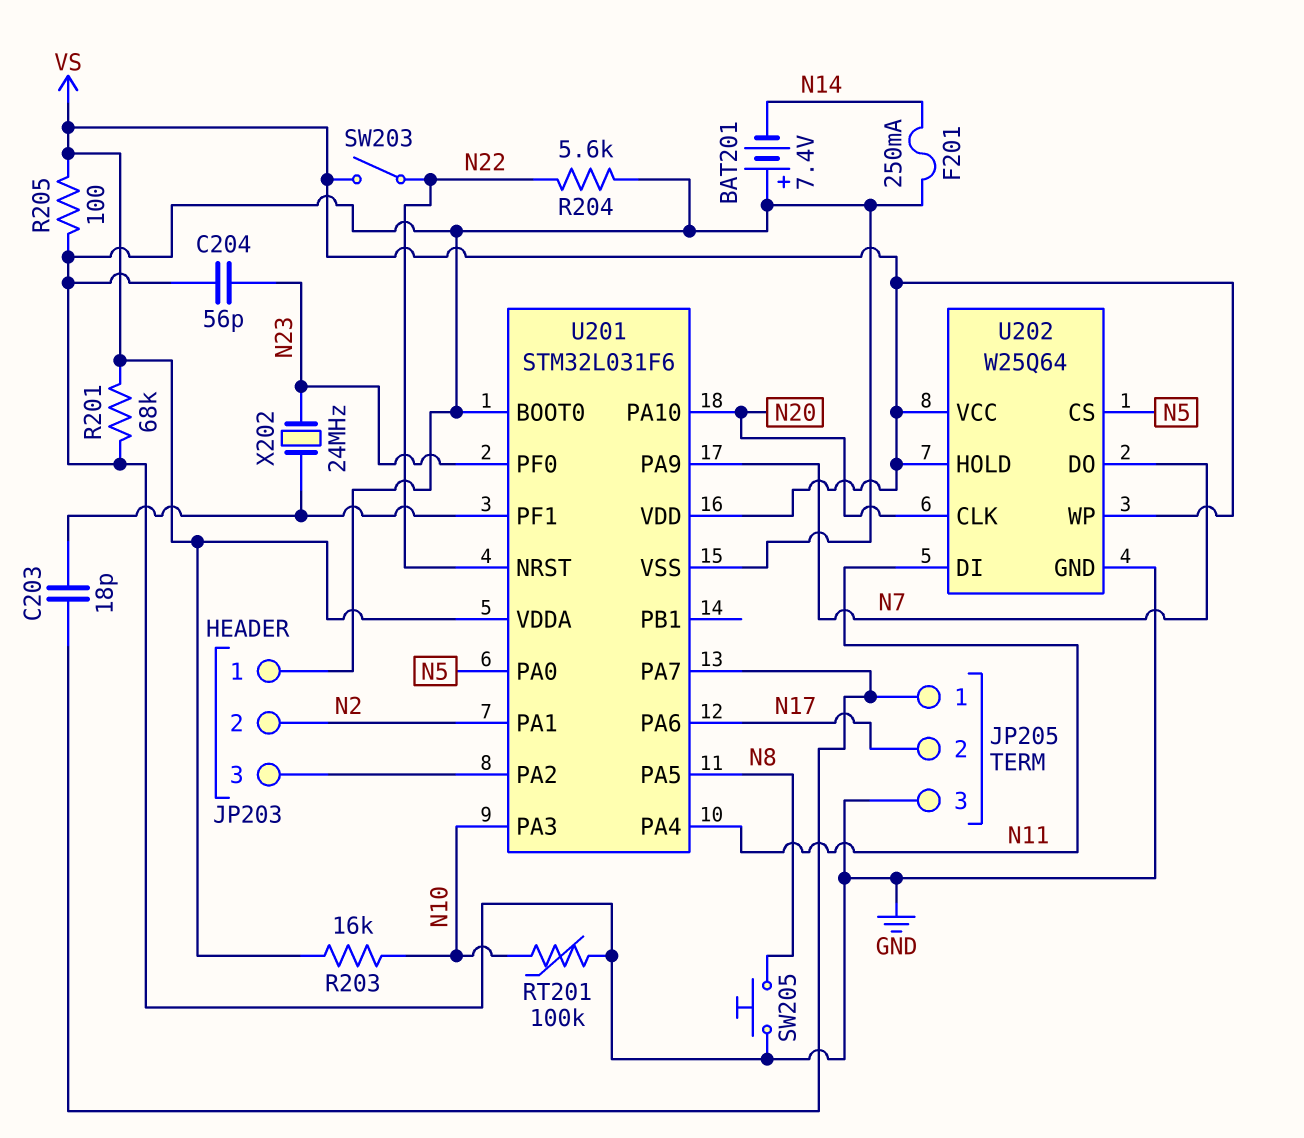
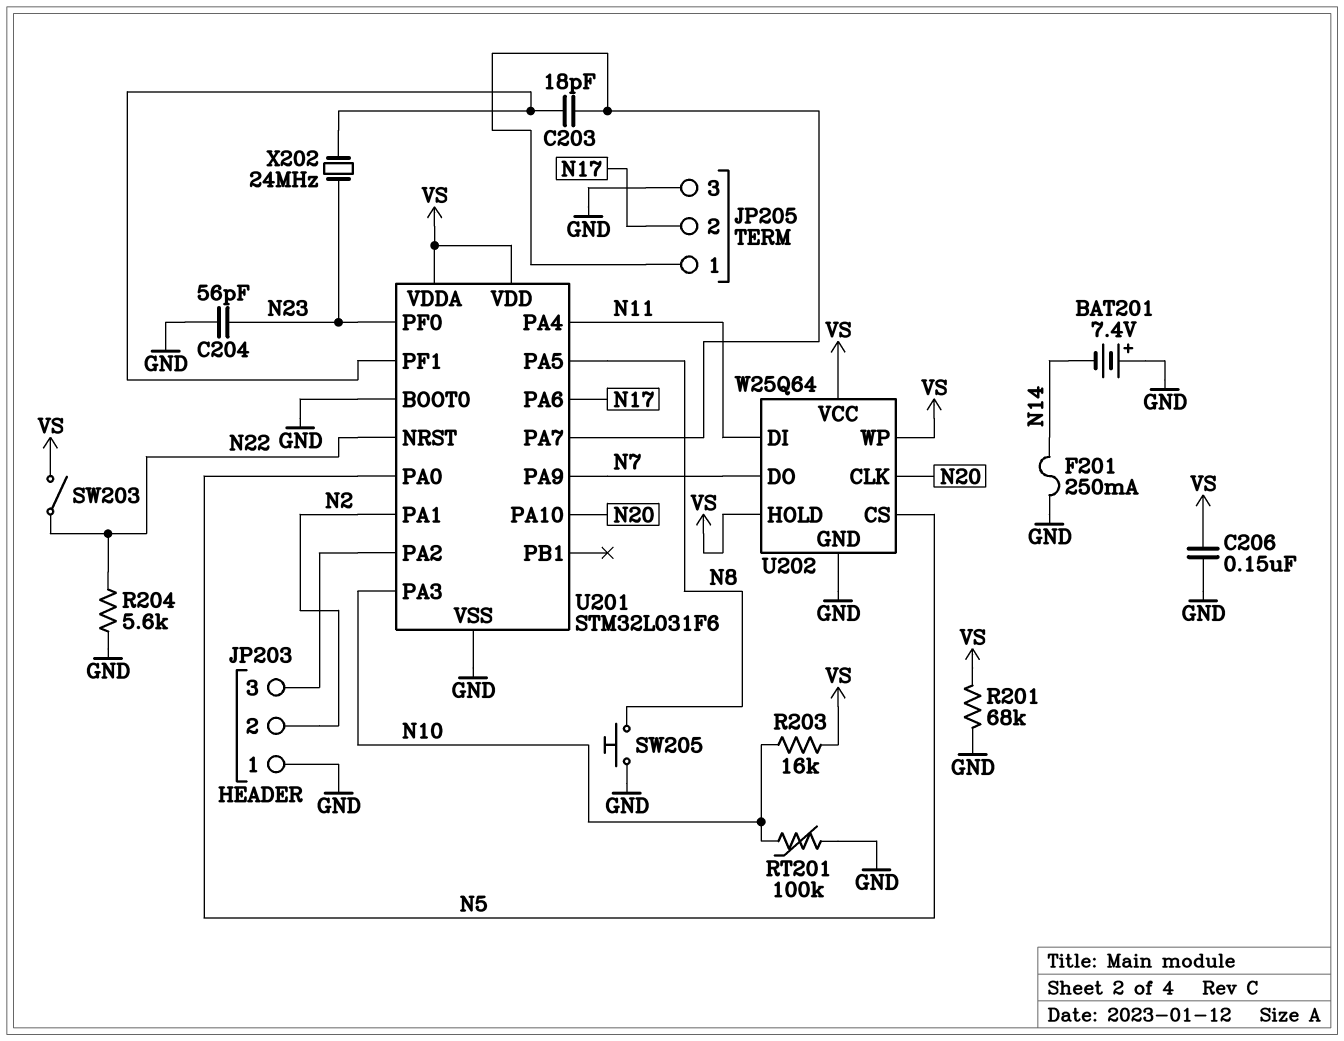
C206: none -> 150nF (GND, VS)
R205: 100 (GND, VS) -> none

